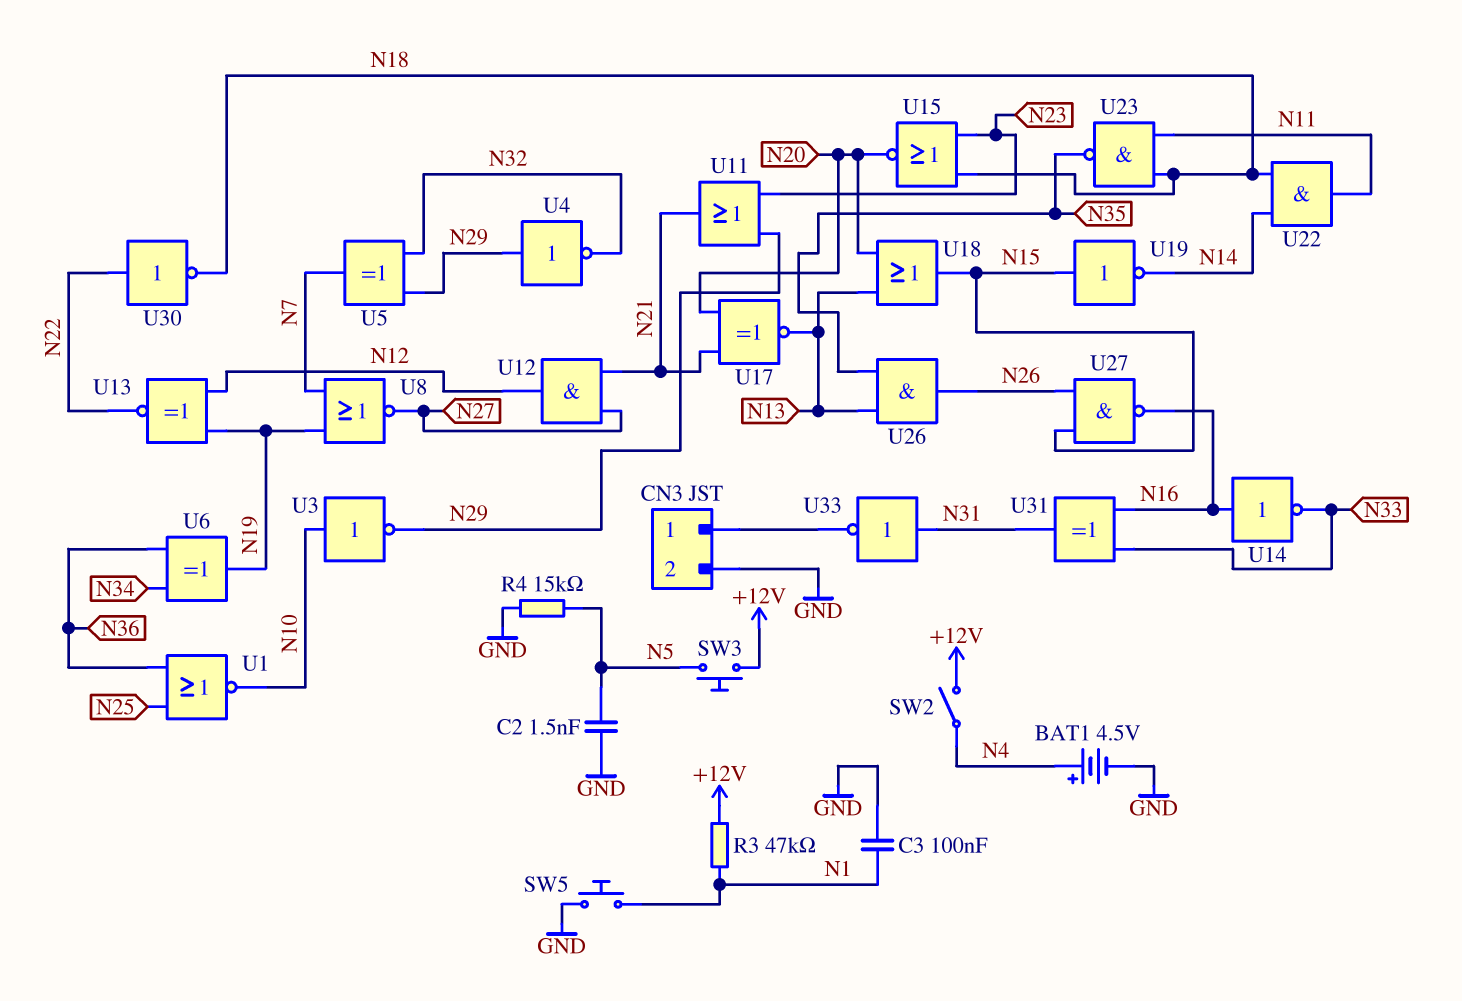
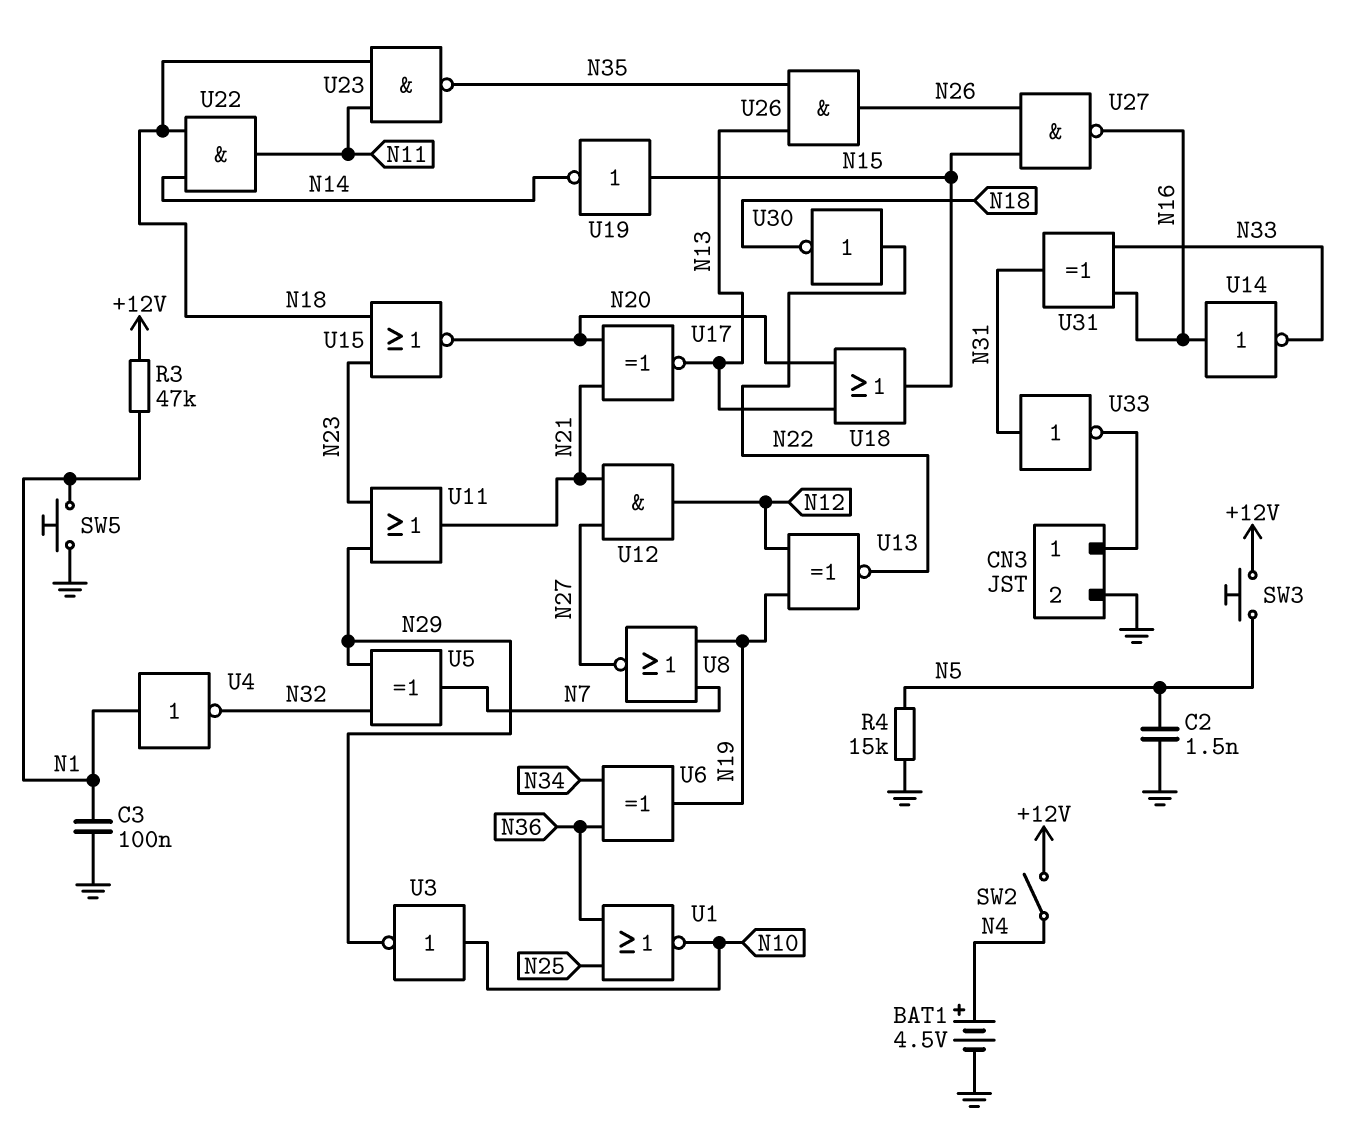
U4: NOT (in N29, out N32) -> NOT (in N1, out N32)

